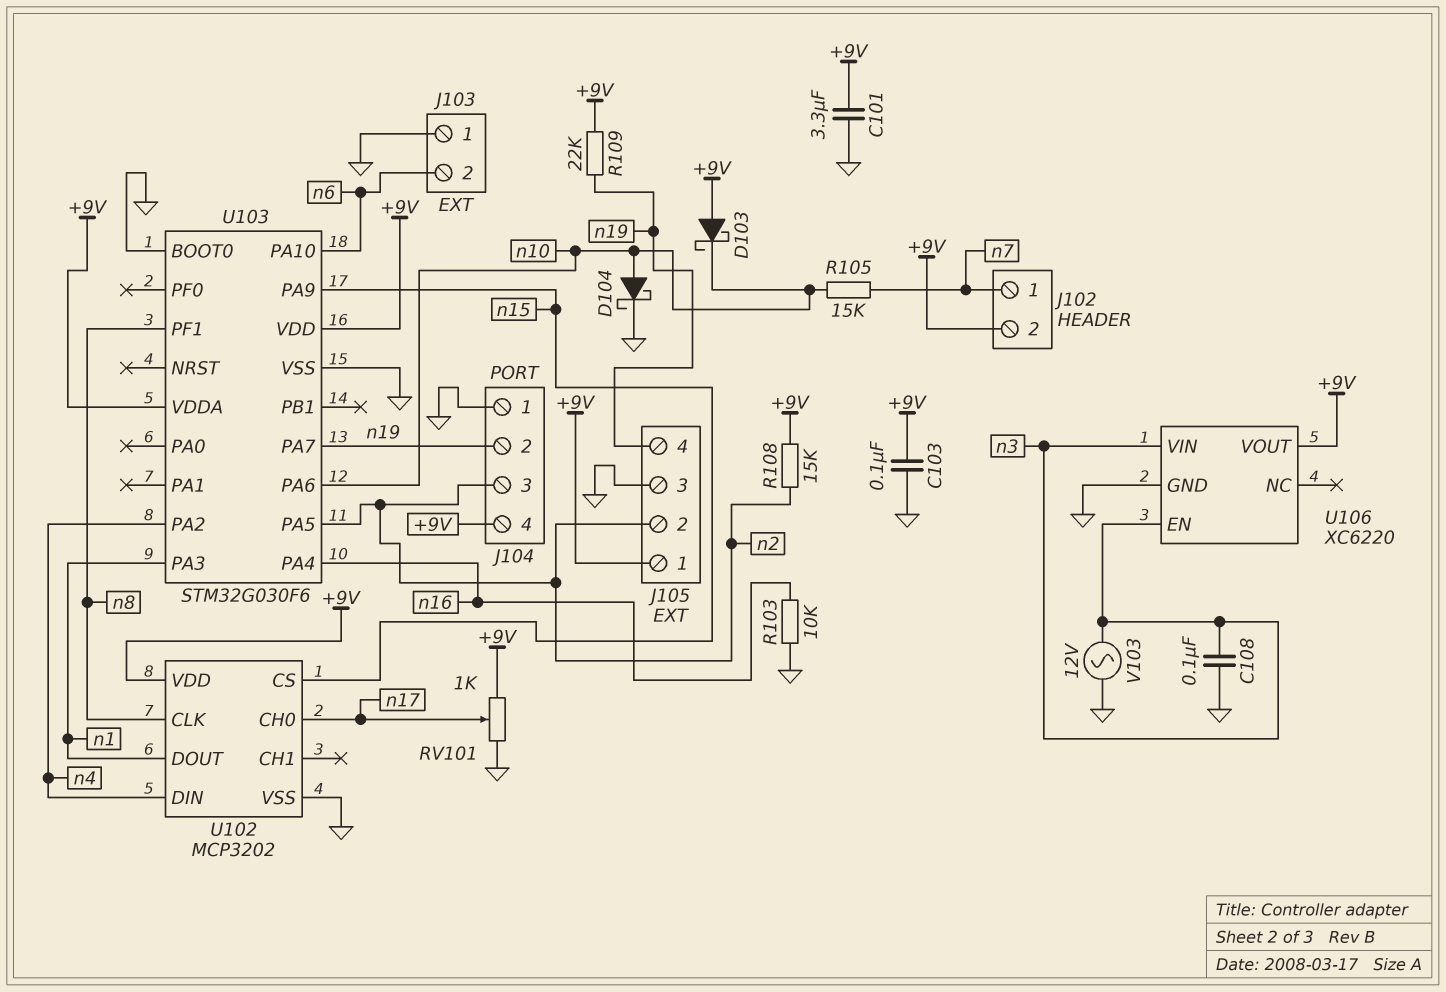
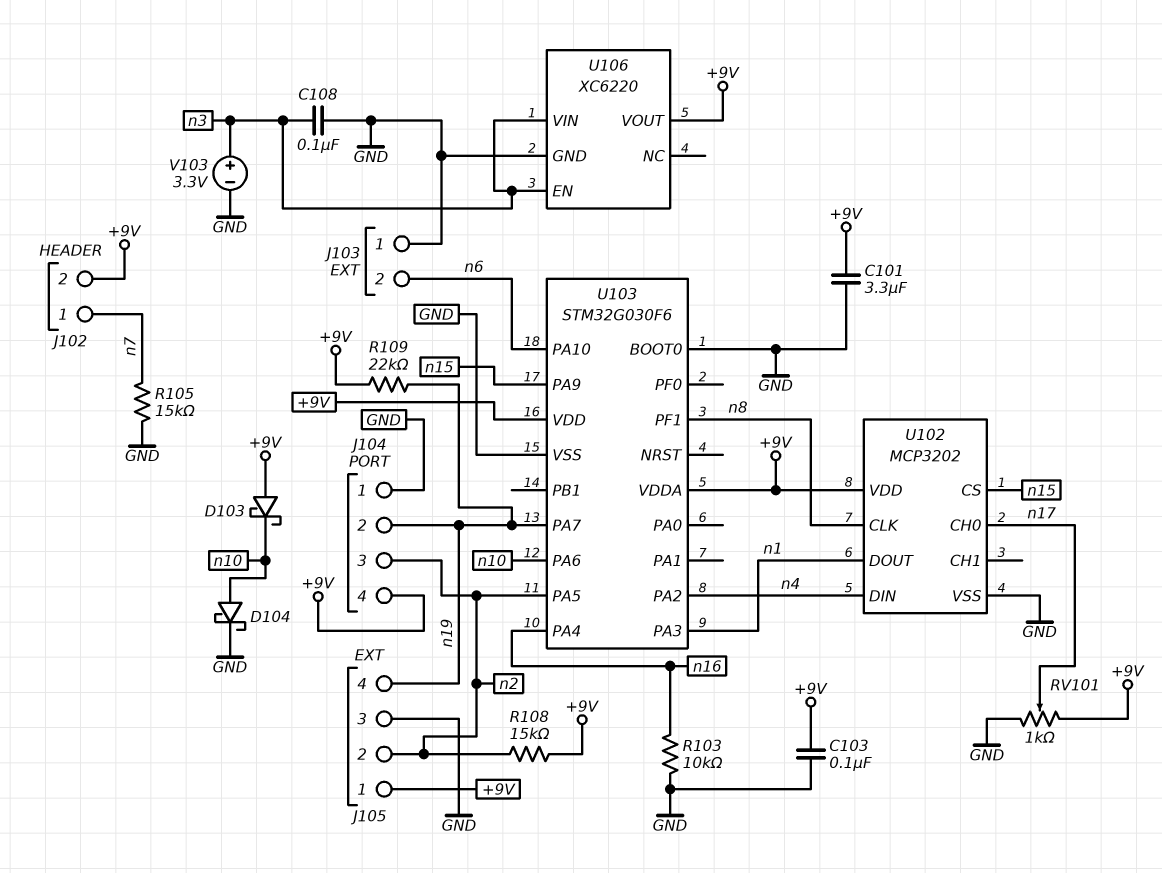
R105: 15k (n7, n10) -> 15k (GND, n7)
V103: AC 12V (GND, n3) -> 3.3V (plus n3, minus GND)

